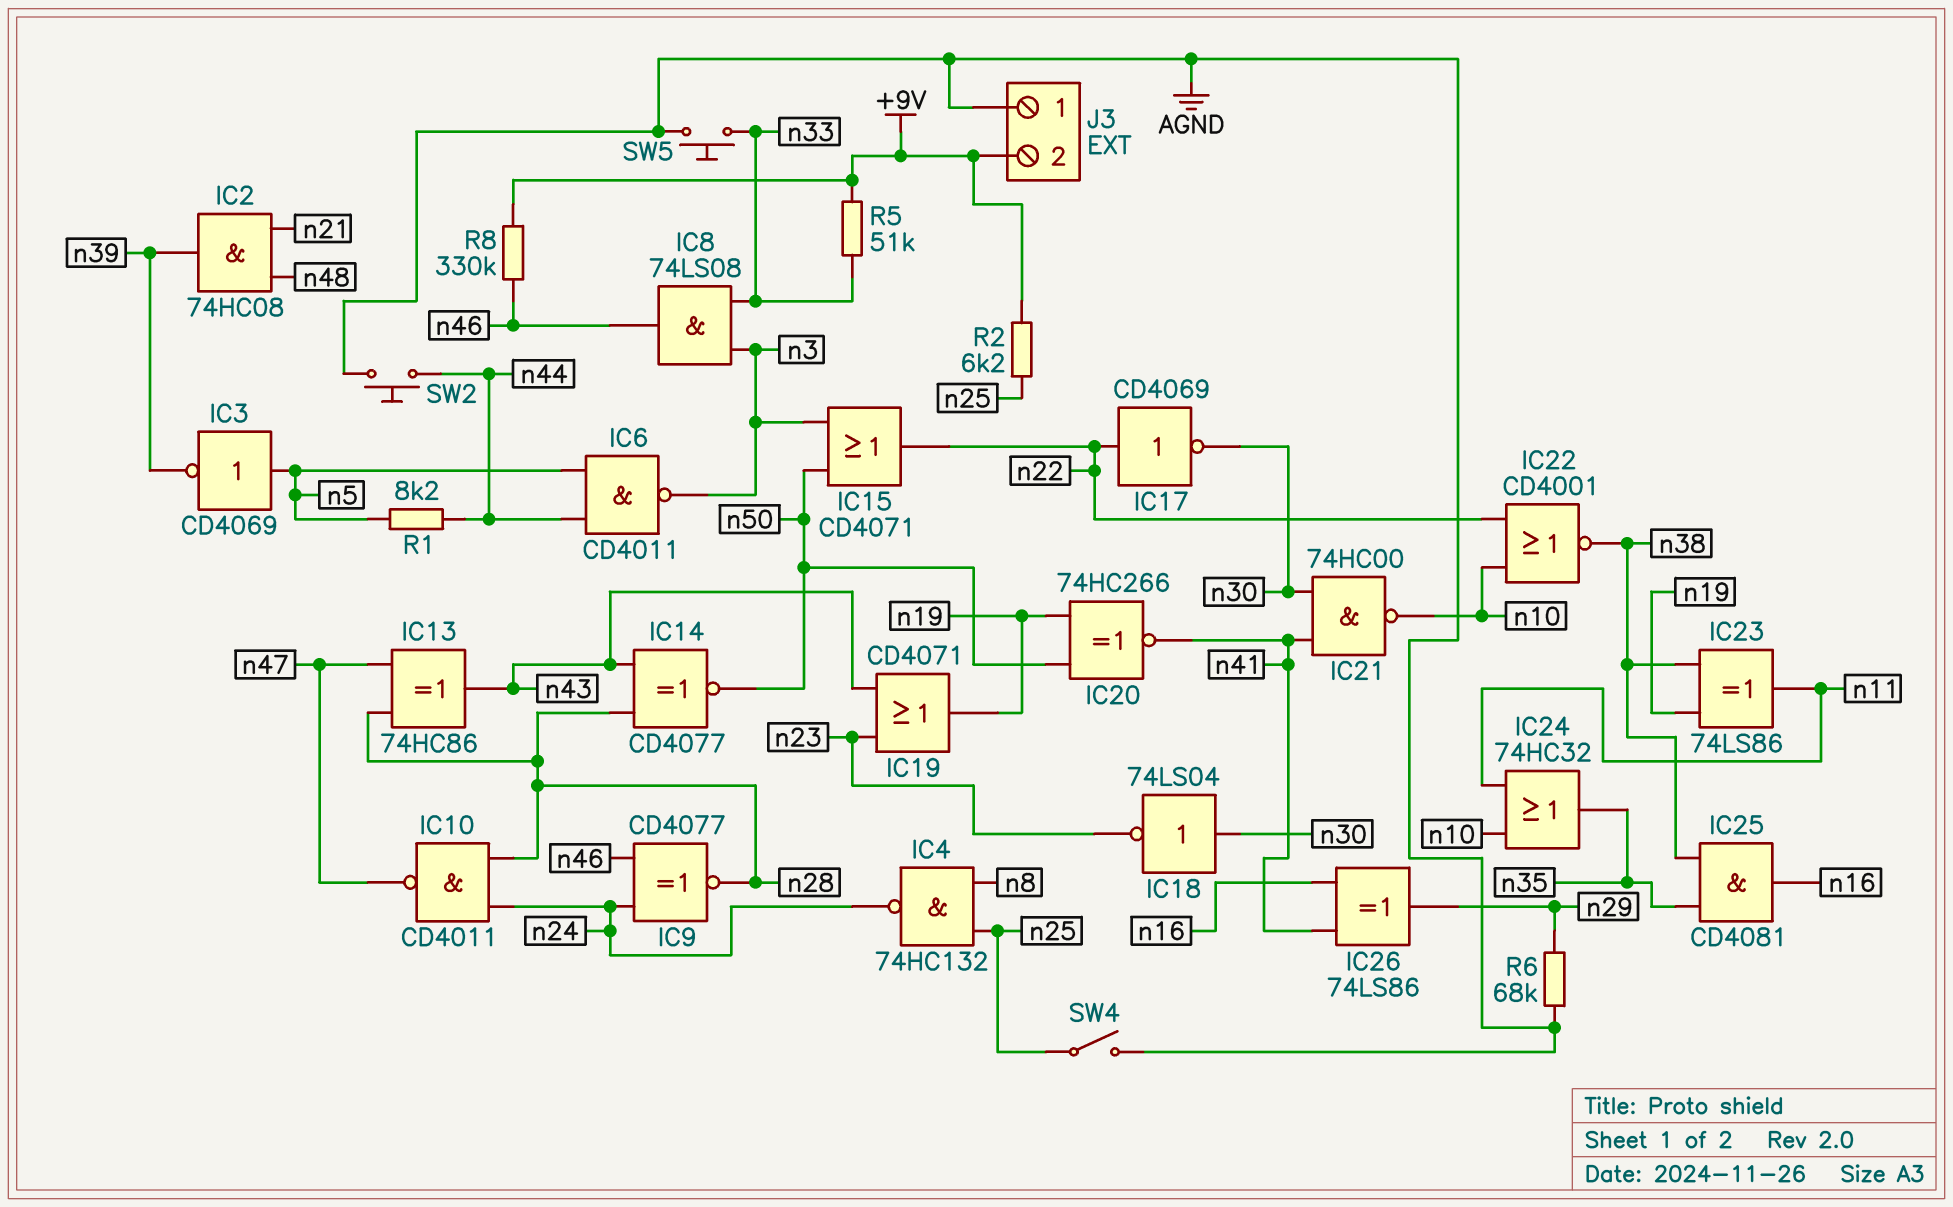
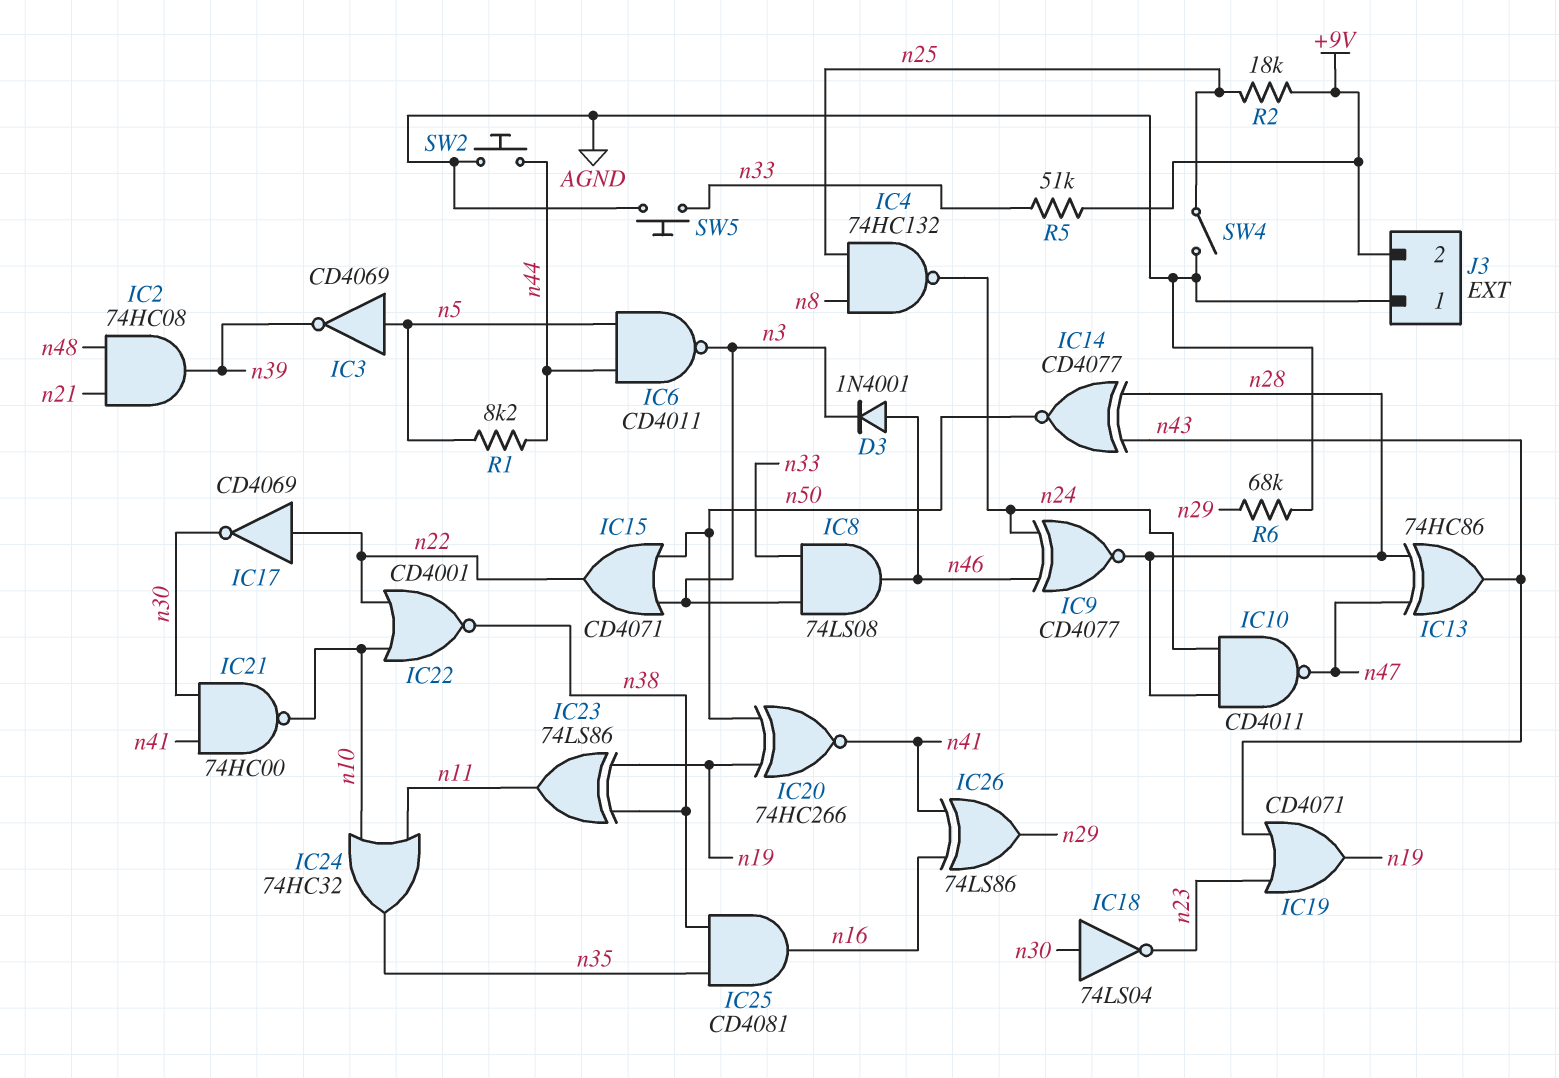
D3: none -> diode 1N4001 (A n46, K n3)
R2: 6.2k (+9V, n25) -> 18k (+9V, n25)
R8: 330k (+9V, n46) -> none

